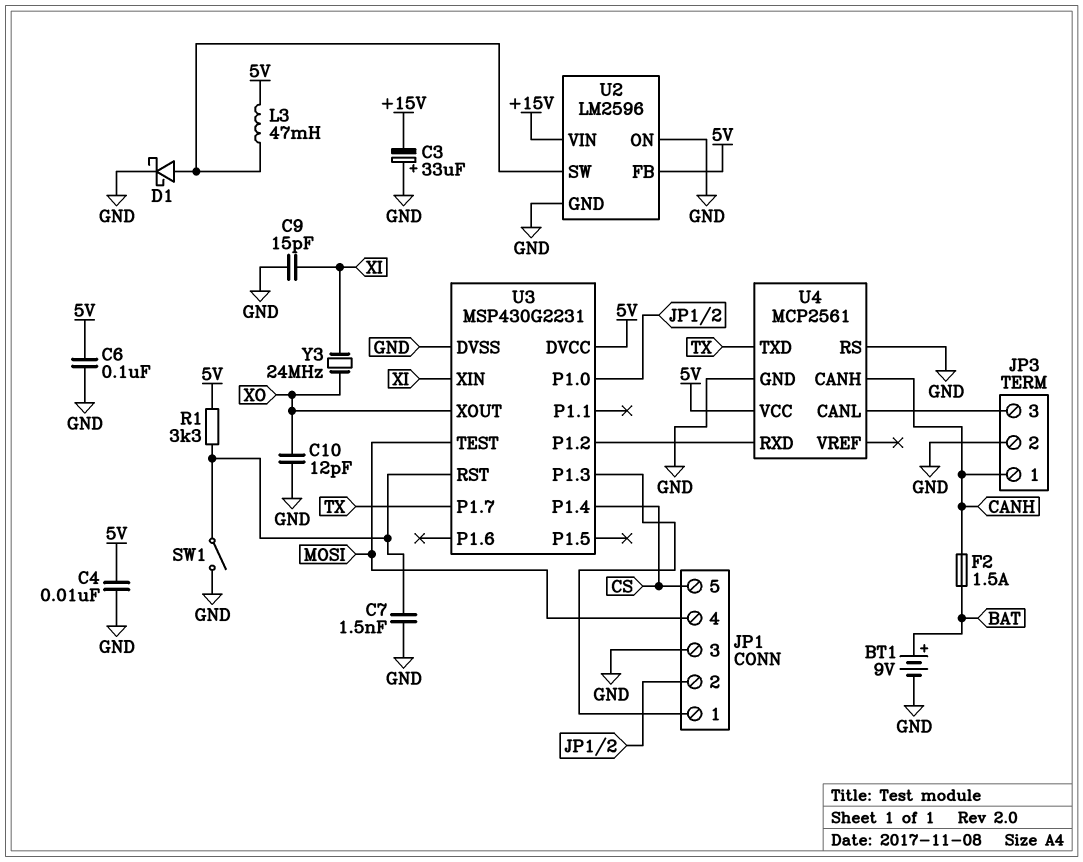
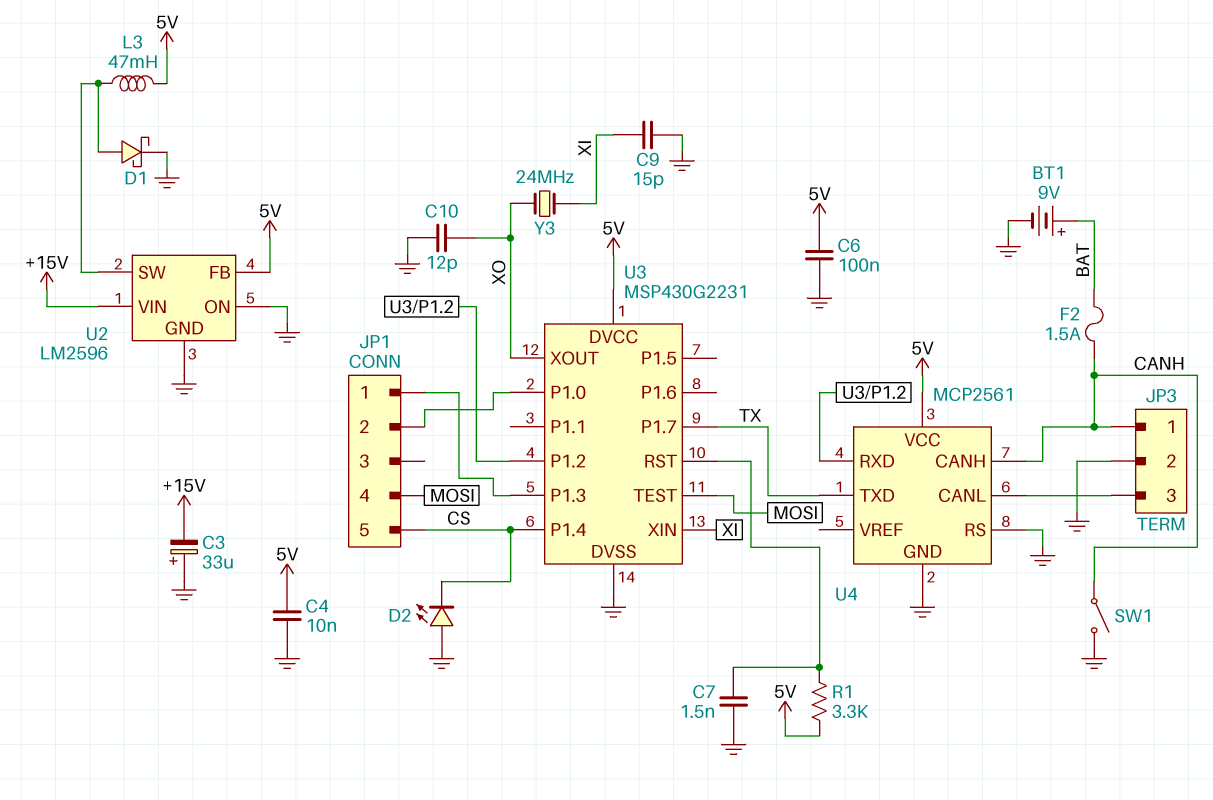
D2: none -> LED (A GND, K CS)
JP1 pin 3: GND -> none
SW1: switch (GND, U3/RST) -> switch (CANH, GND)

